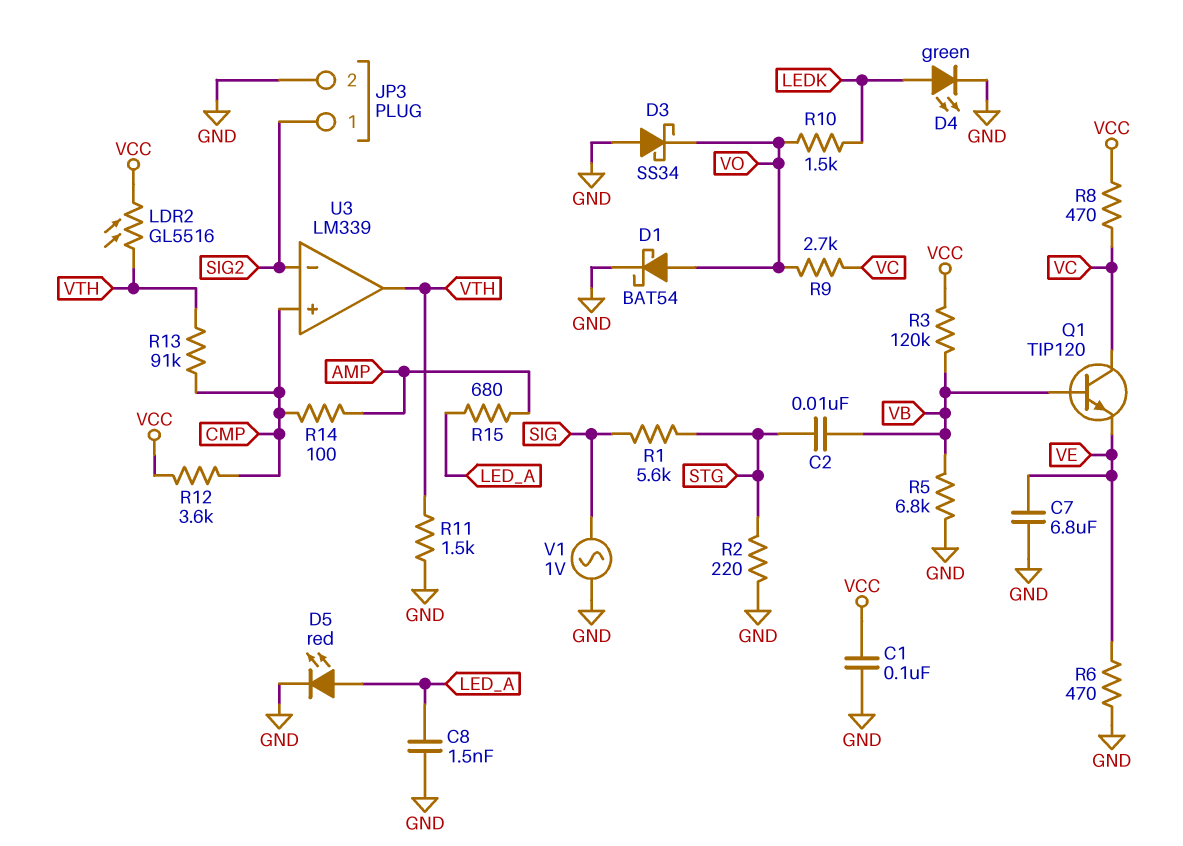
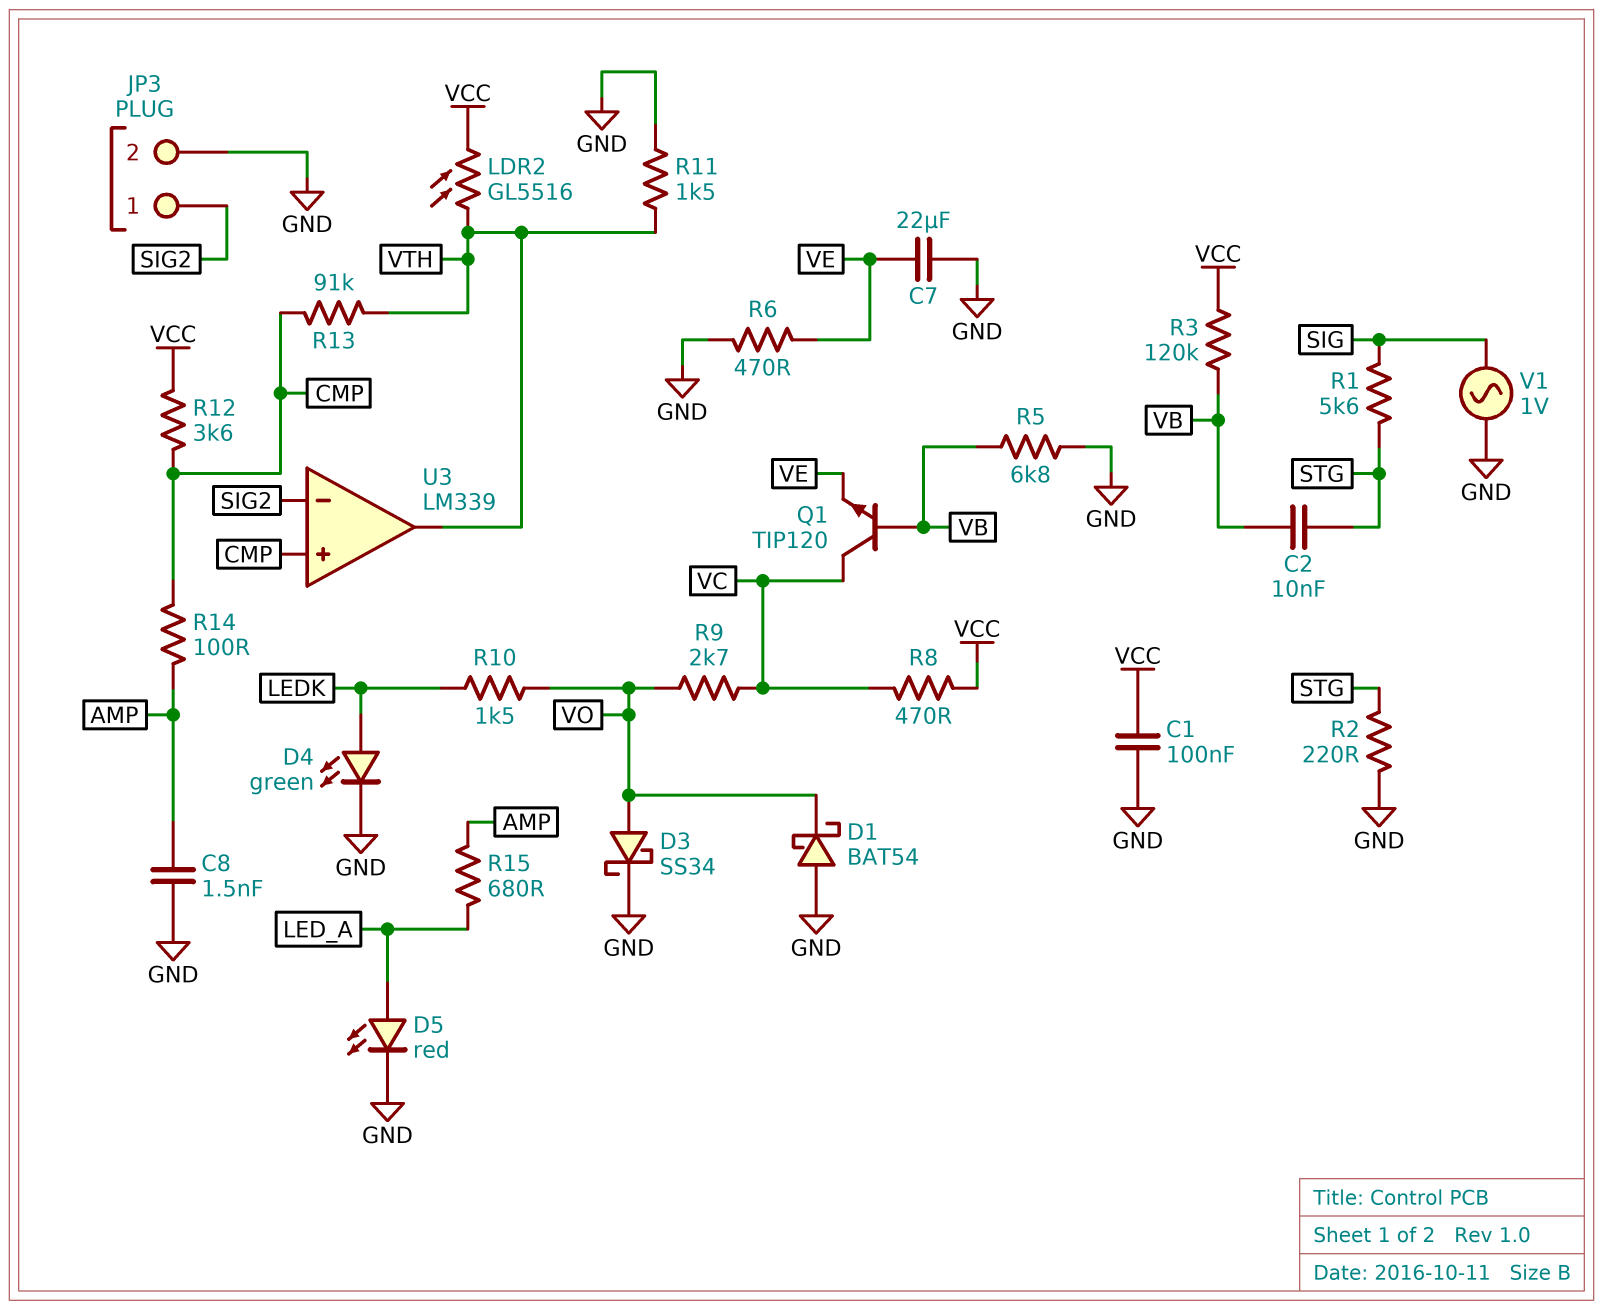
C7: 6.8uF (GND, VE) -> 22uF (GND, VE)
C8: 1.5nF (GND, LED_A) -> 1.5nF (AMP, GND)
D1: schottky BAT54 (A VO, K GND) -> schottky BAT54 (A GND, K VO)
D3: schottky SS34 (A GND, K VO) -> schottky SS34 (A VO, K GND)

